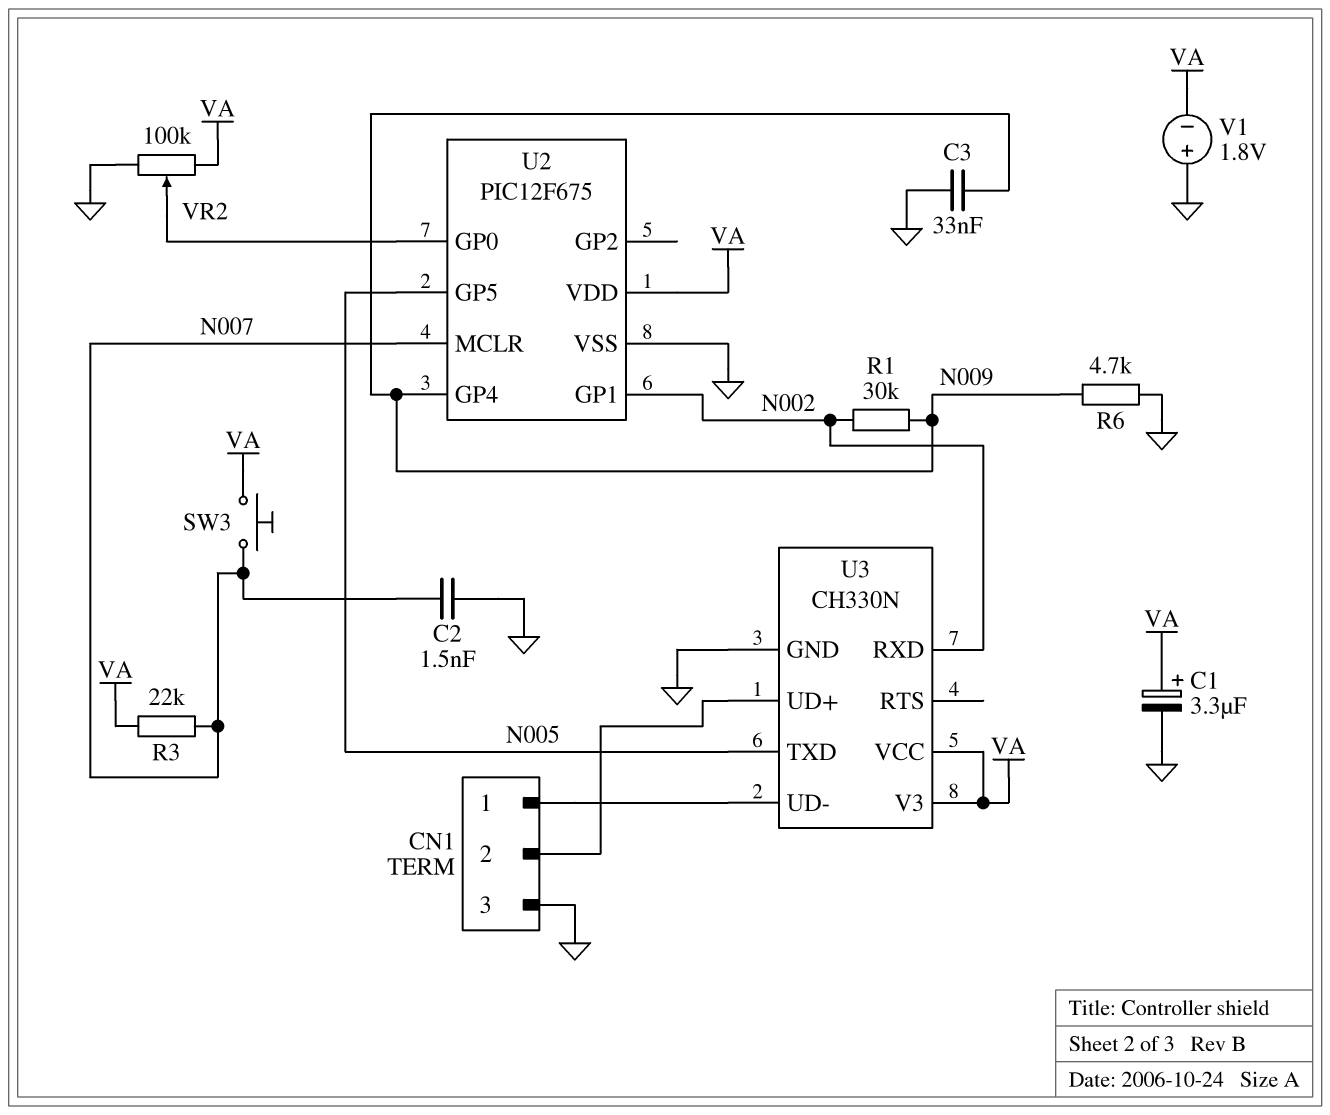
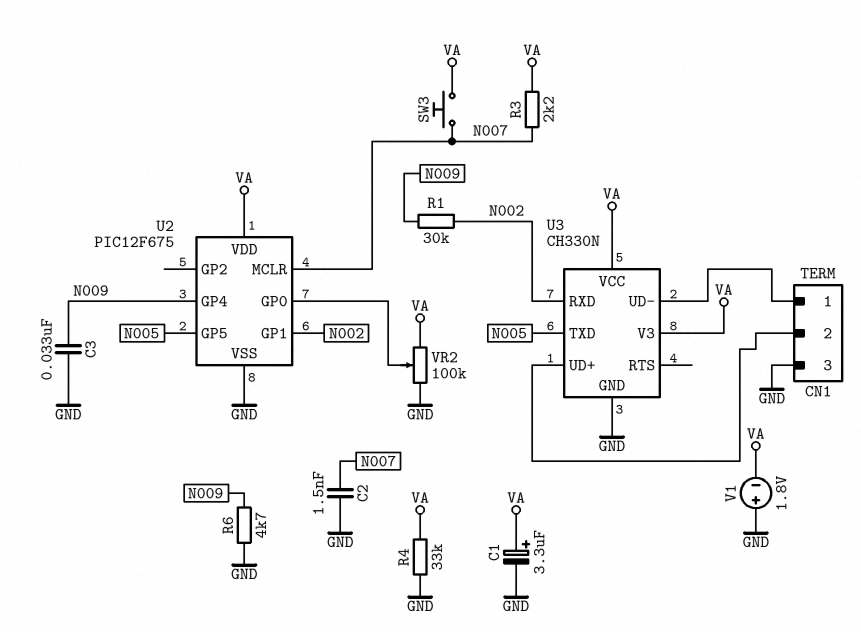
R3: 22k (N007, VA) -> 2.2k (N007, VA)
R4: none -> 33k (GND, VA)

